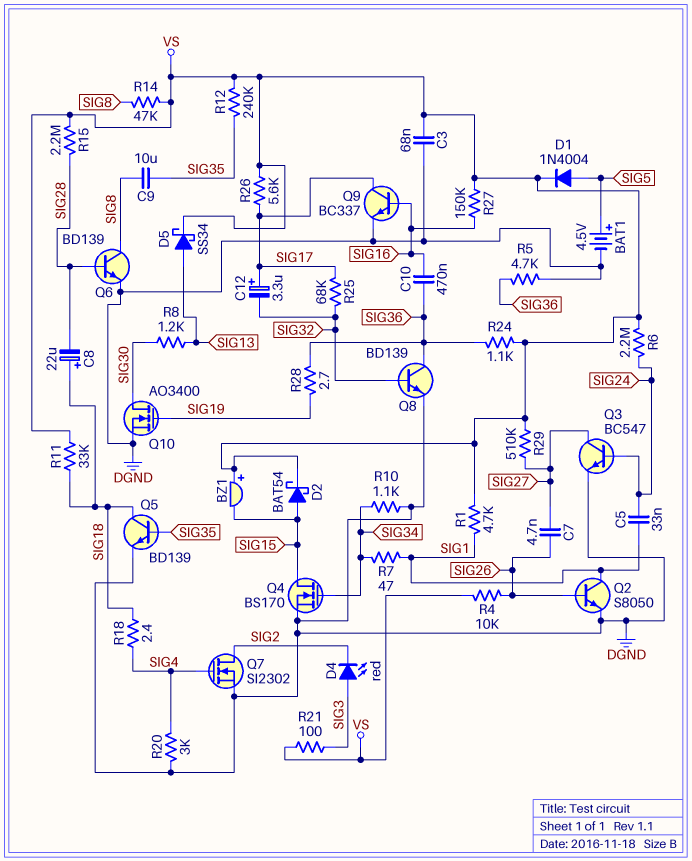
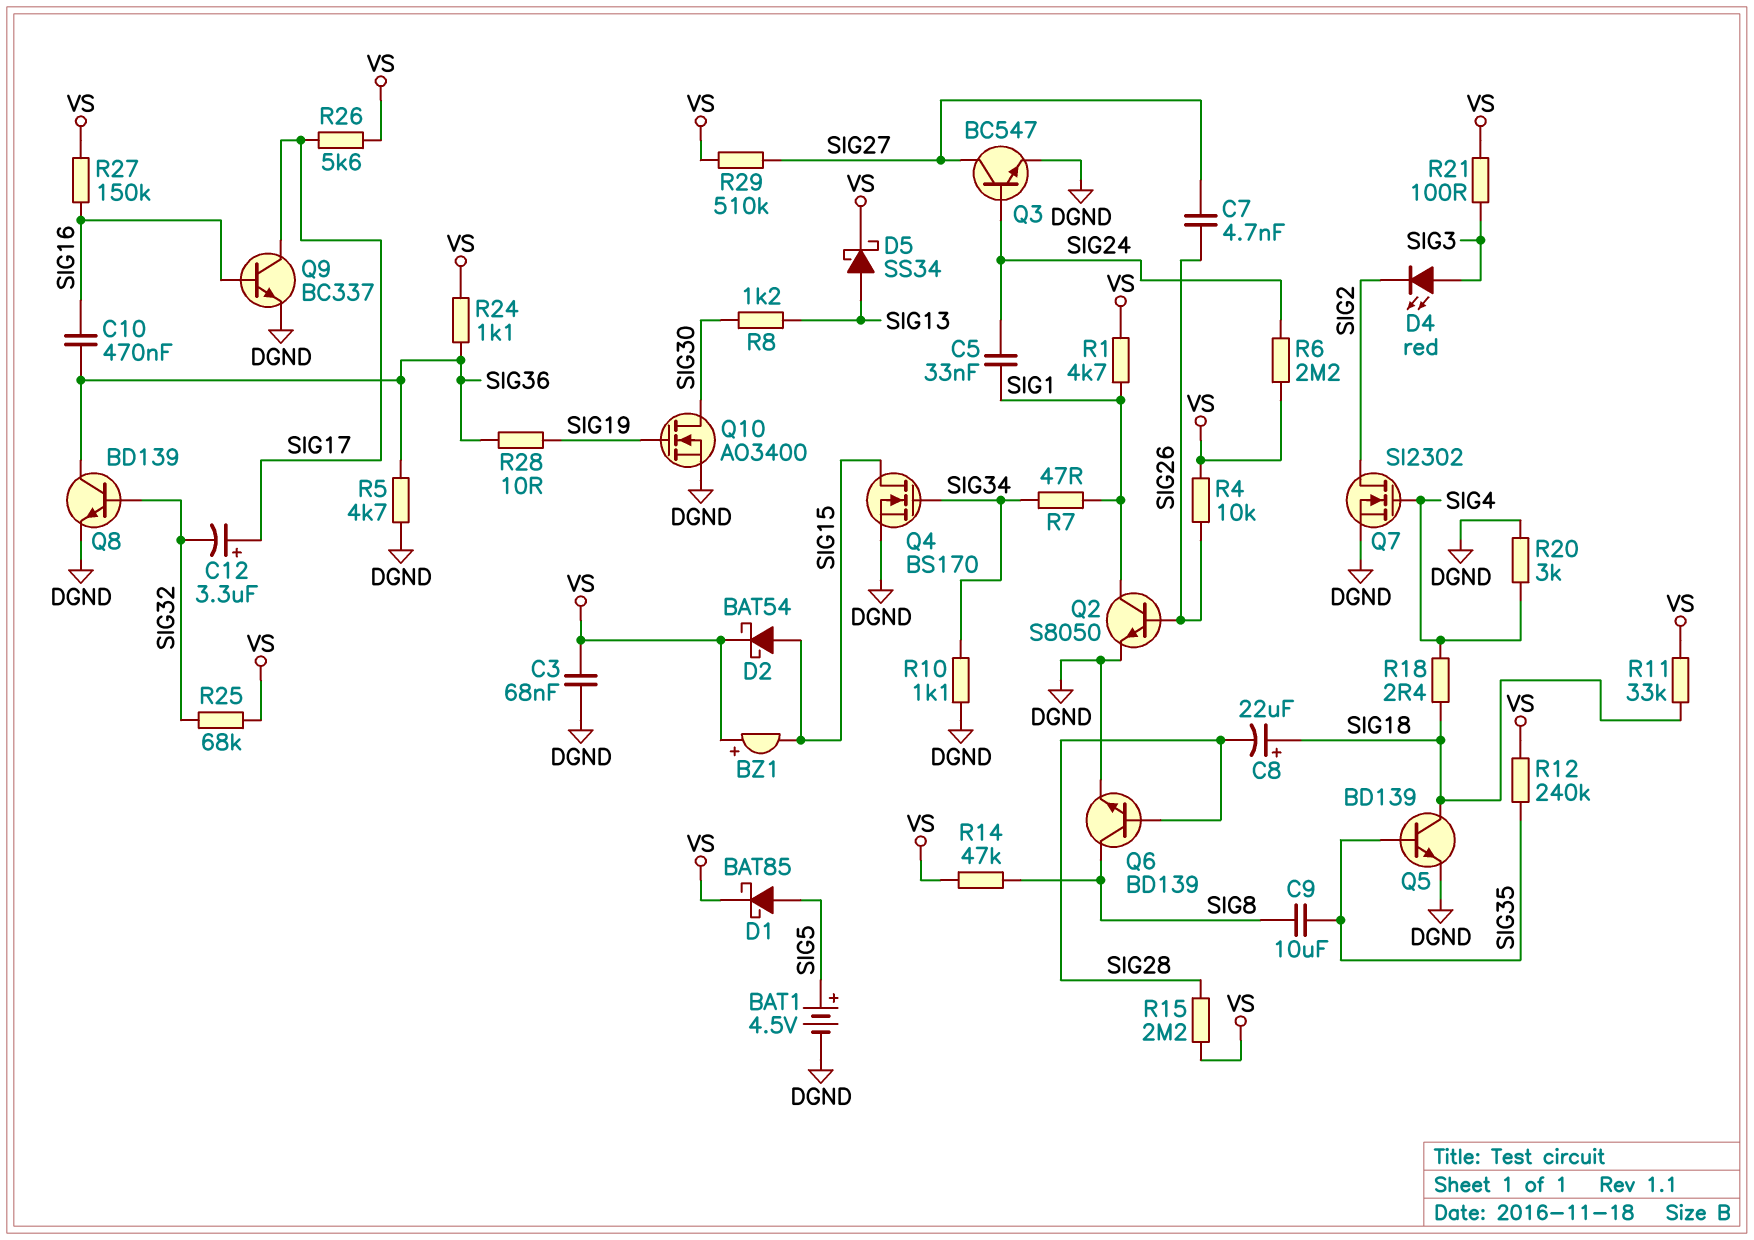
D1: diode 1N4004 (A SIG5, K VS) -> schottky BAT85 (A SIG5, K VS)
R25: 68k (SIG17, SIG32) -> 68k (SIG32, VS)
R28: 2.7 (SIG19, SIG36) -> 10 (SIG19, SIG36)

